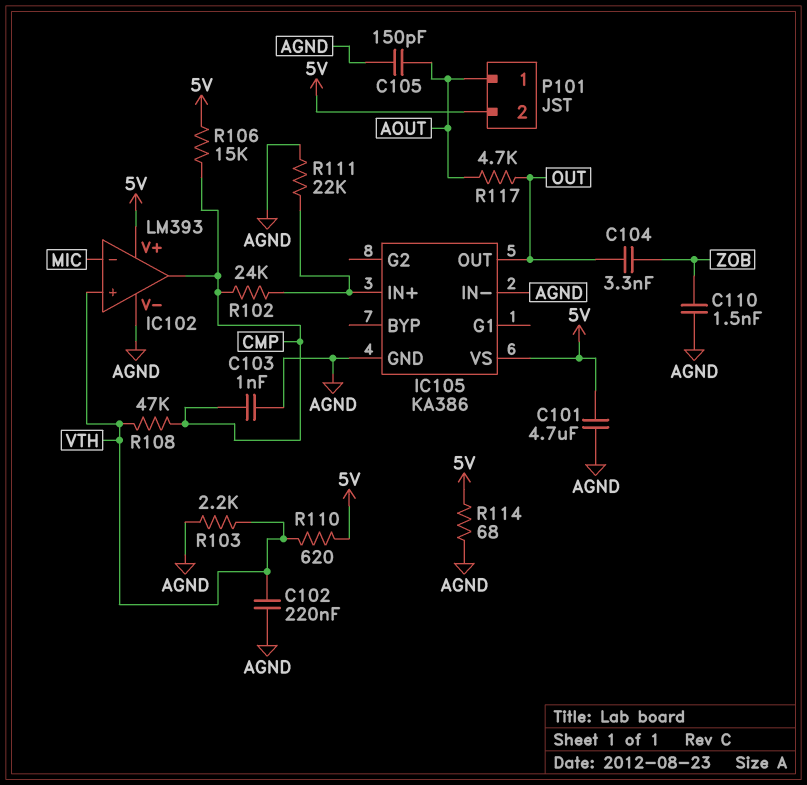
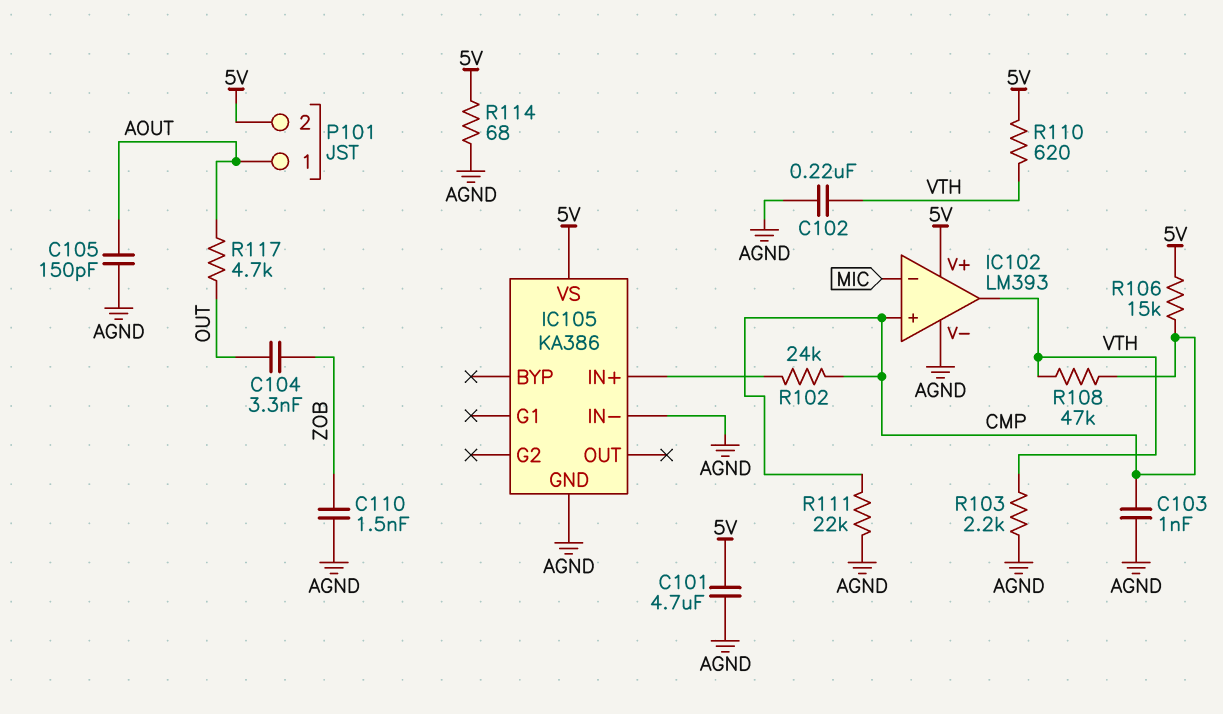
IC102 pin in+: VTH -> CMP
IC102 pin out: CMP -> VTH
IC105 pin OUT: OUT -> none
R111: 22k (AGND, IC105/IN+) -> 22k (AGND, CMP)

